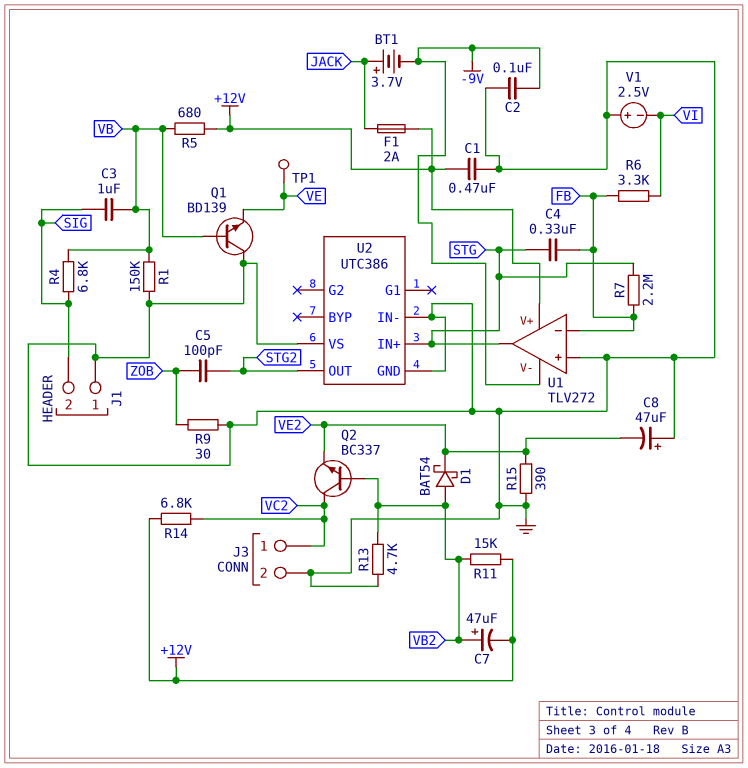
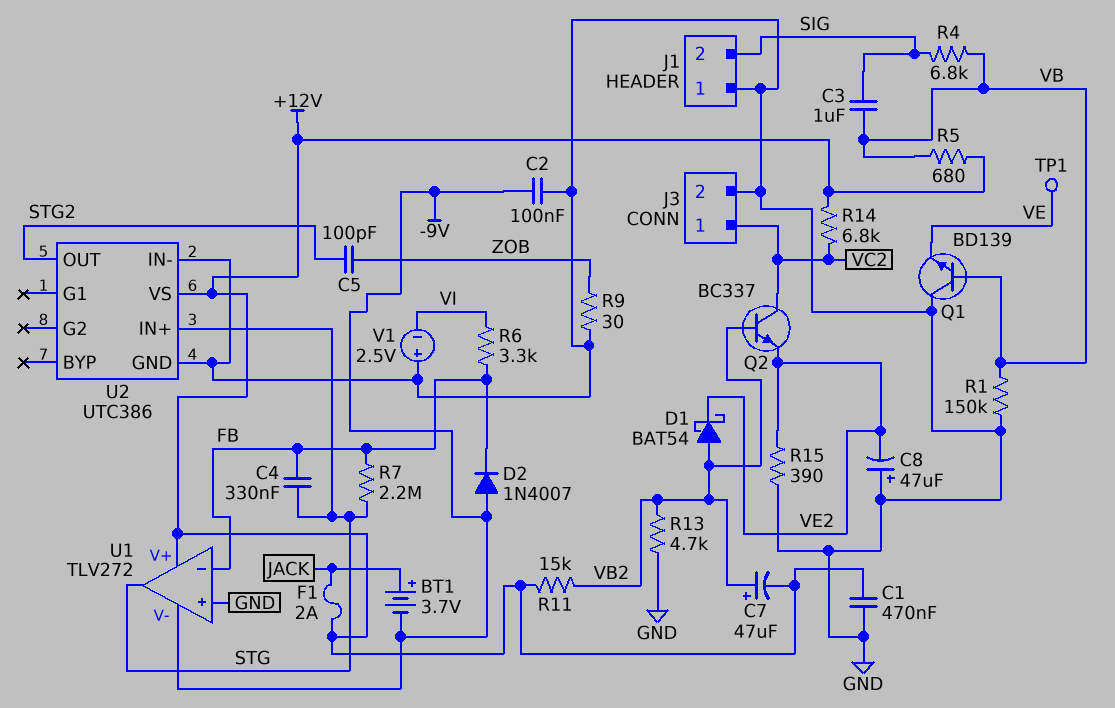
D2: none -> diode 1N4007 (A -9V, K FB)
U2 pin VS: GND -> +12V

